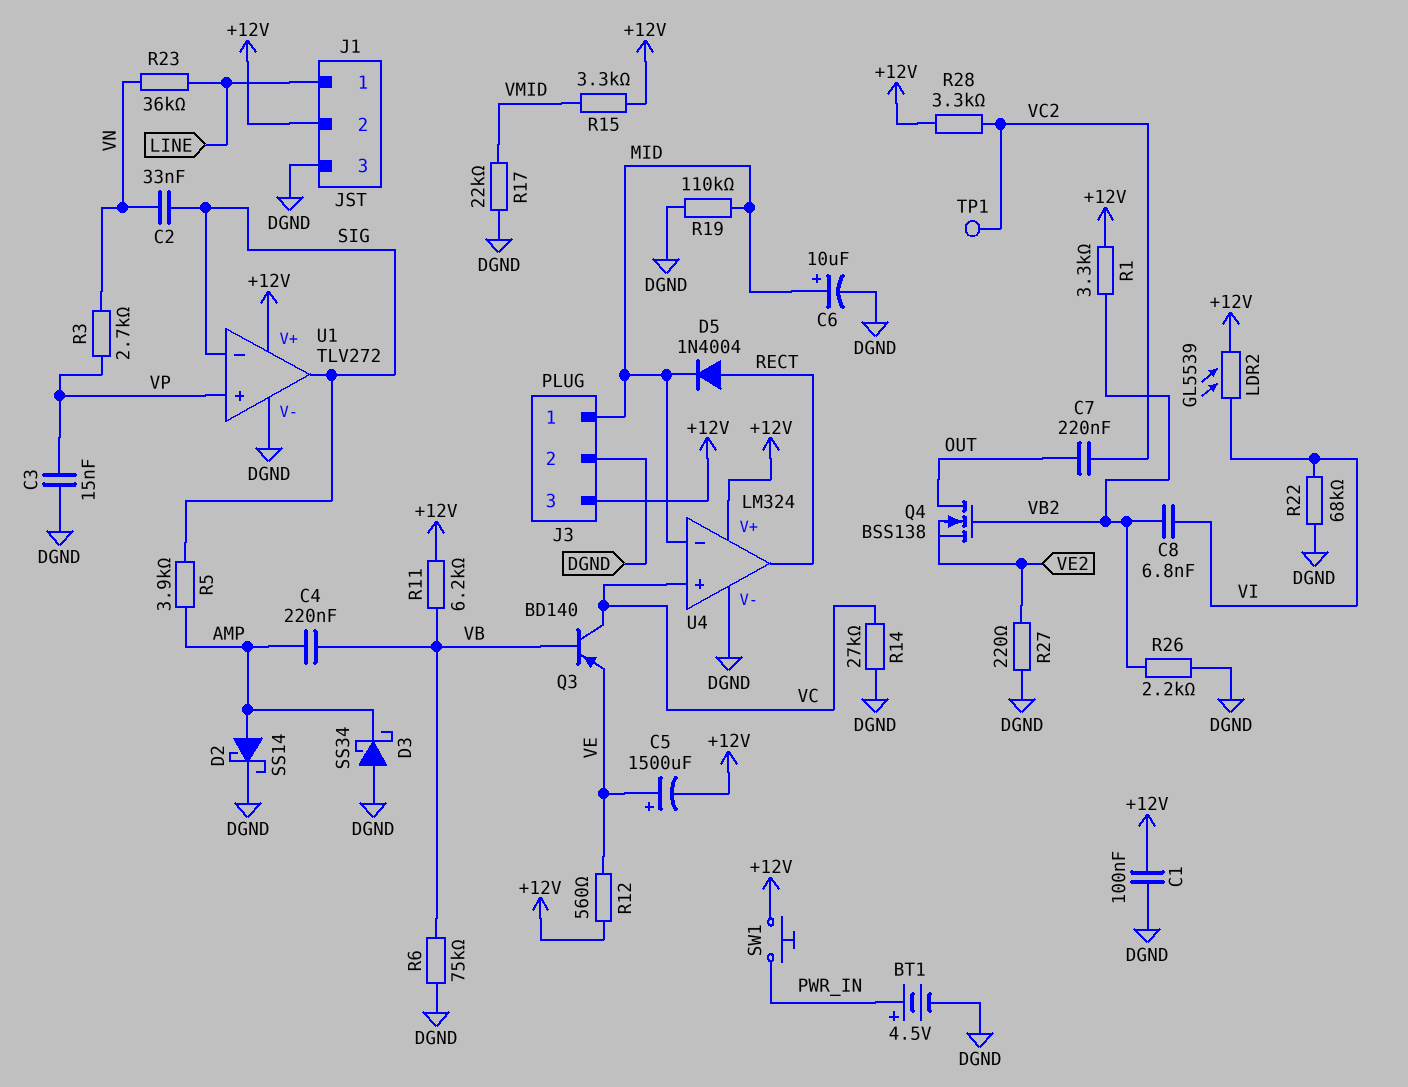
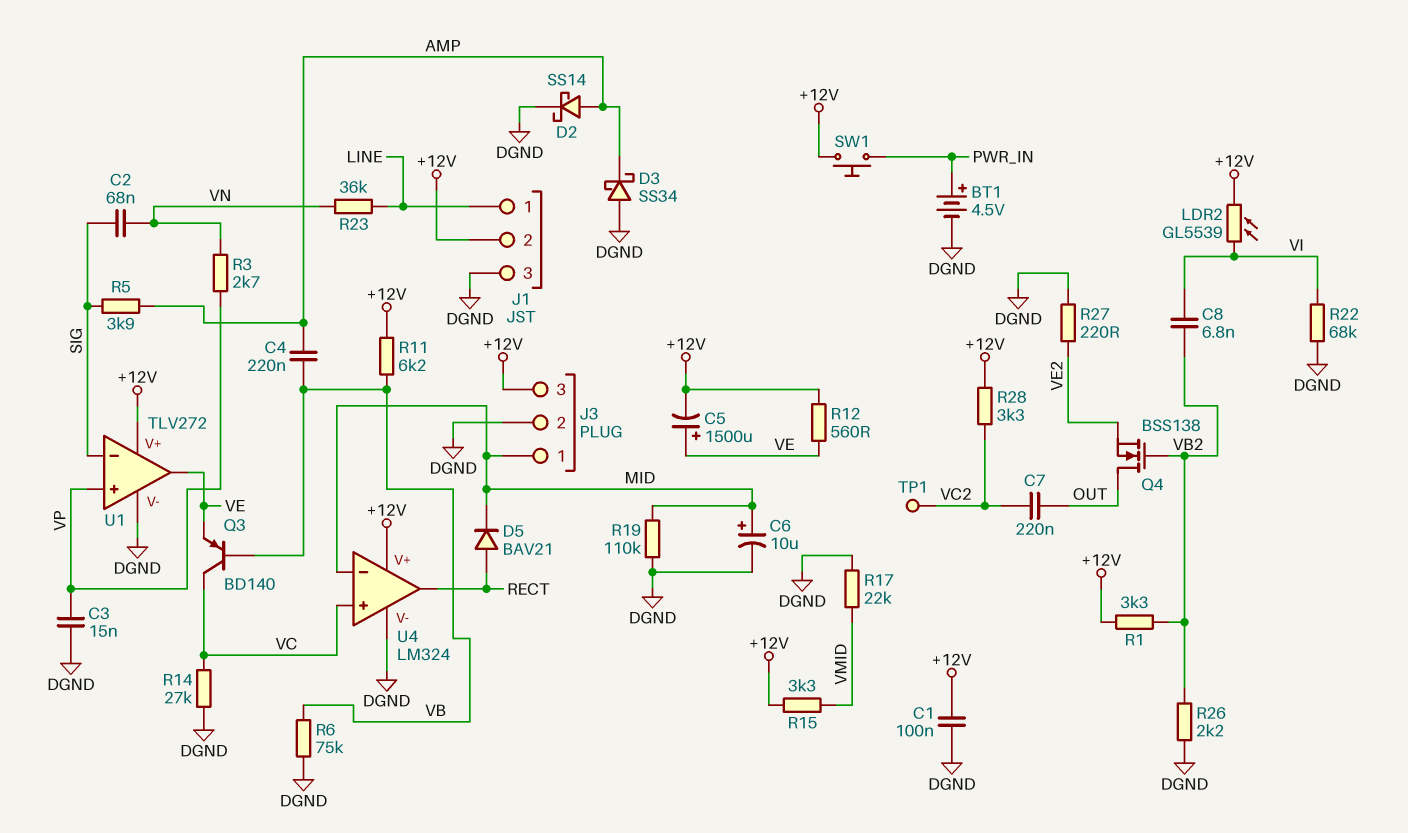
C2: 33nF (SIG, VN) -> 68nF (SIG, VN)
D5: diode 1N4004 (A RECT, K MID) -> diode BAV21 (A RECT, K MID)
U1 pin out: SIG -> VE

